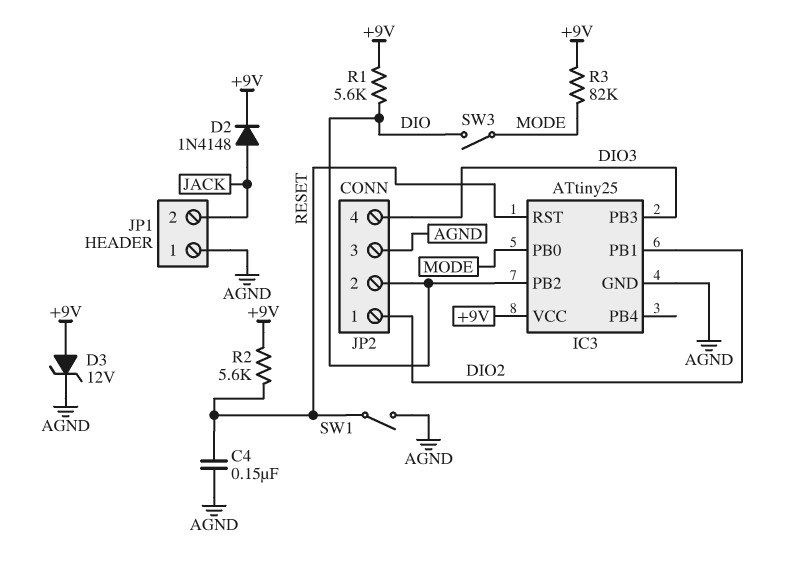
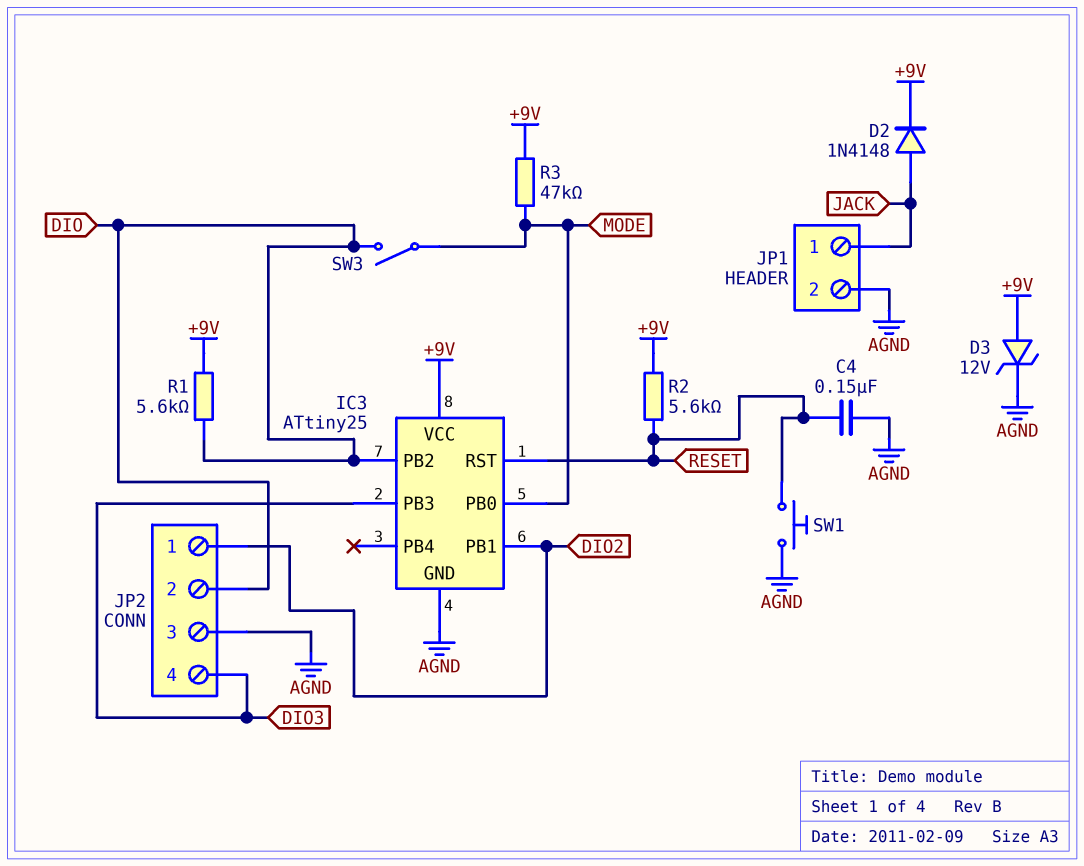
JP1 pin 1: AGND -> JACK
JP1 pin 2: JACK -> AGND
R3: 82k (+9V, MODE) -> 47k (+9V, MODE)
SW1: switch (AGND, RESET) -> button (AGND, RESET)

